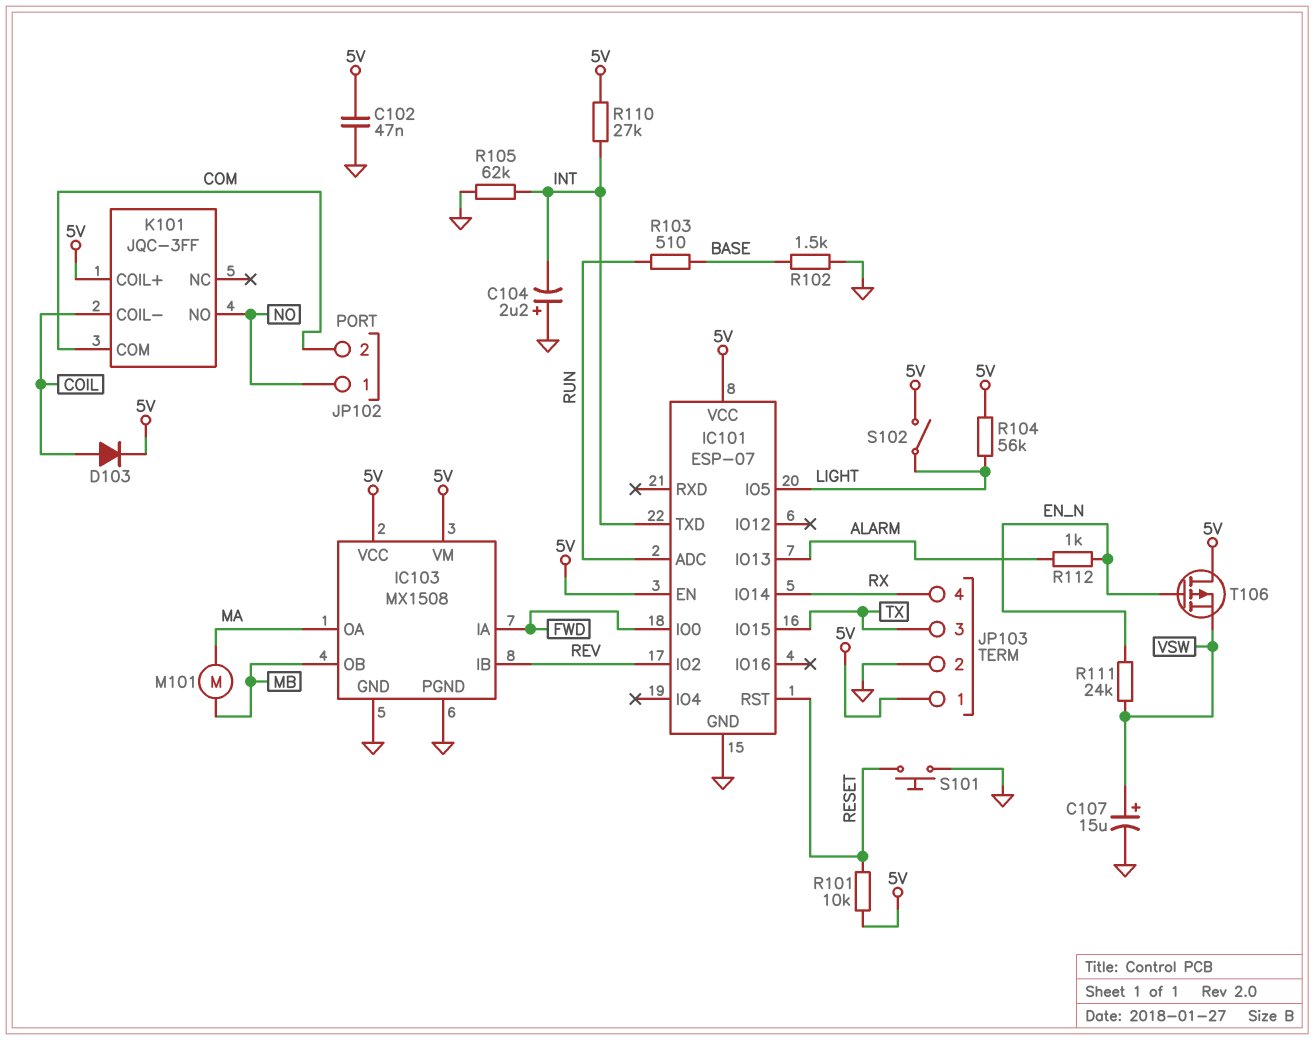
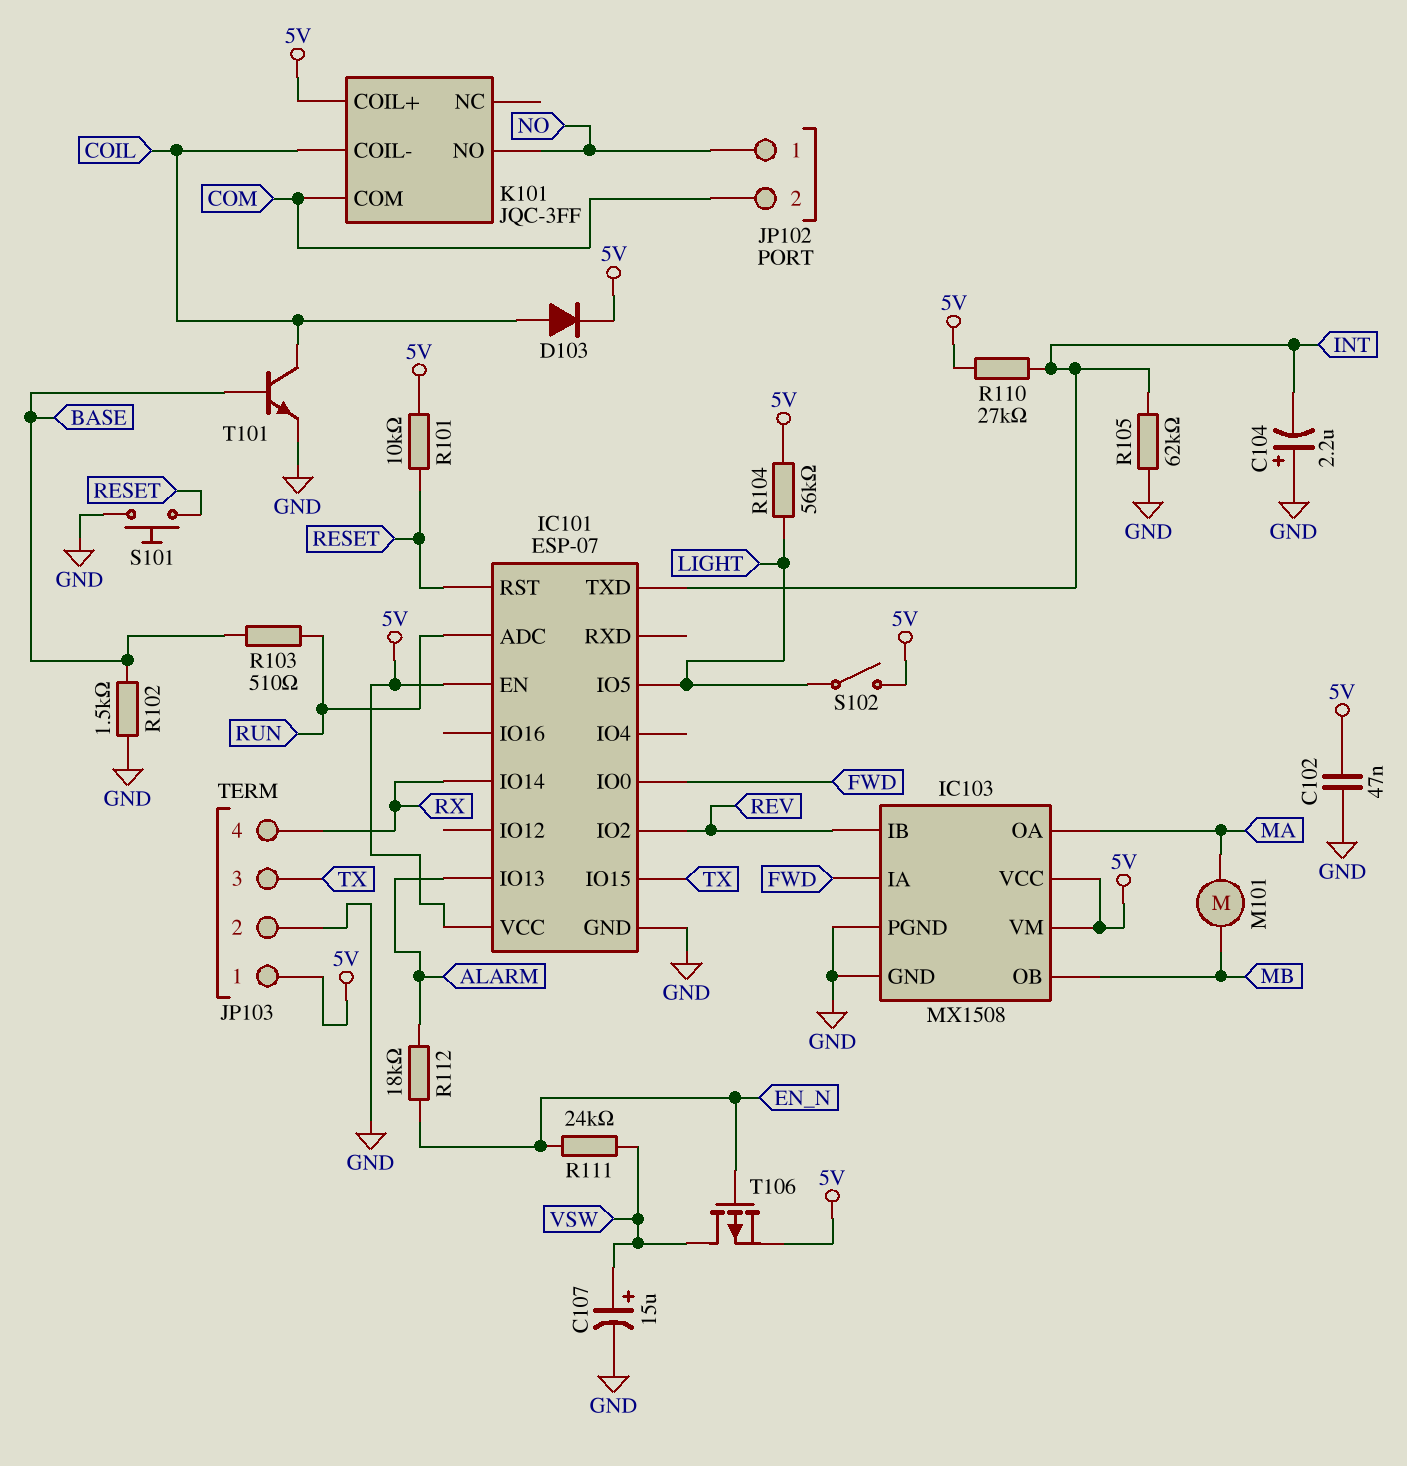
R112: 1k (ALARM, EN_N) -> 18k (ALARM, EN_N)
T101: none -> NPN (B BASE, C COIL, E GND)
T106: PMOS (G EN_N, D 5V, S VSW) -> PMOS (G EN_N, D VSW, S 5V)

